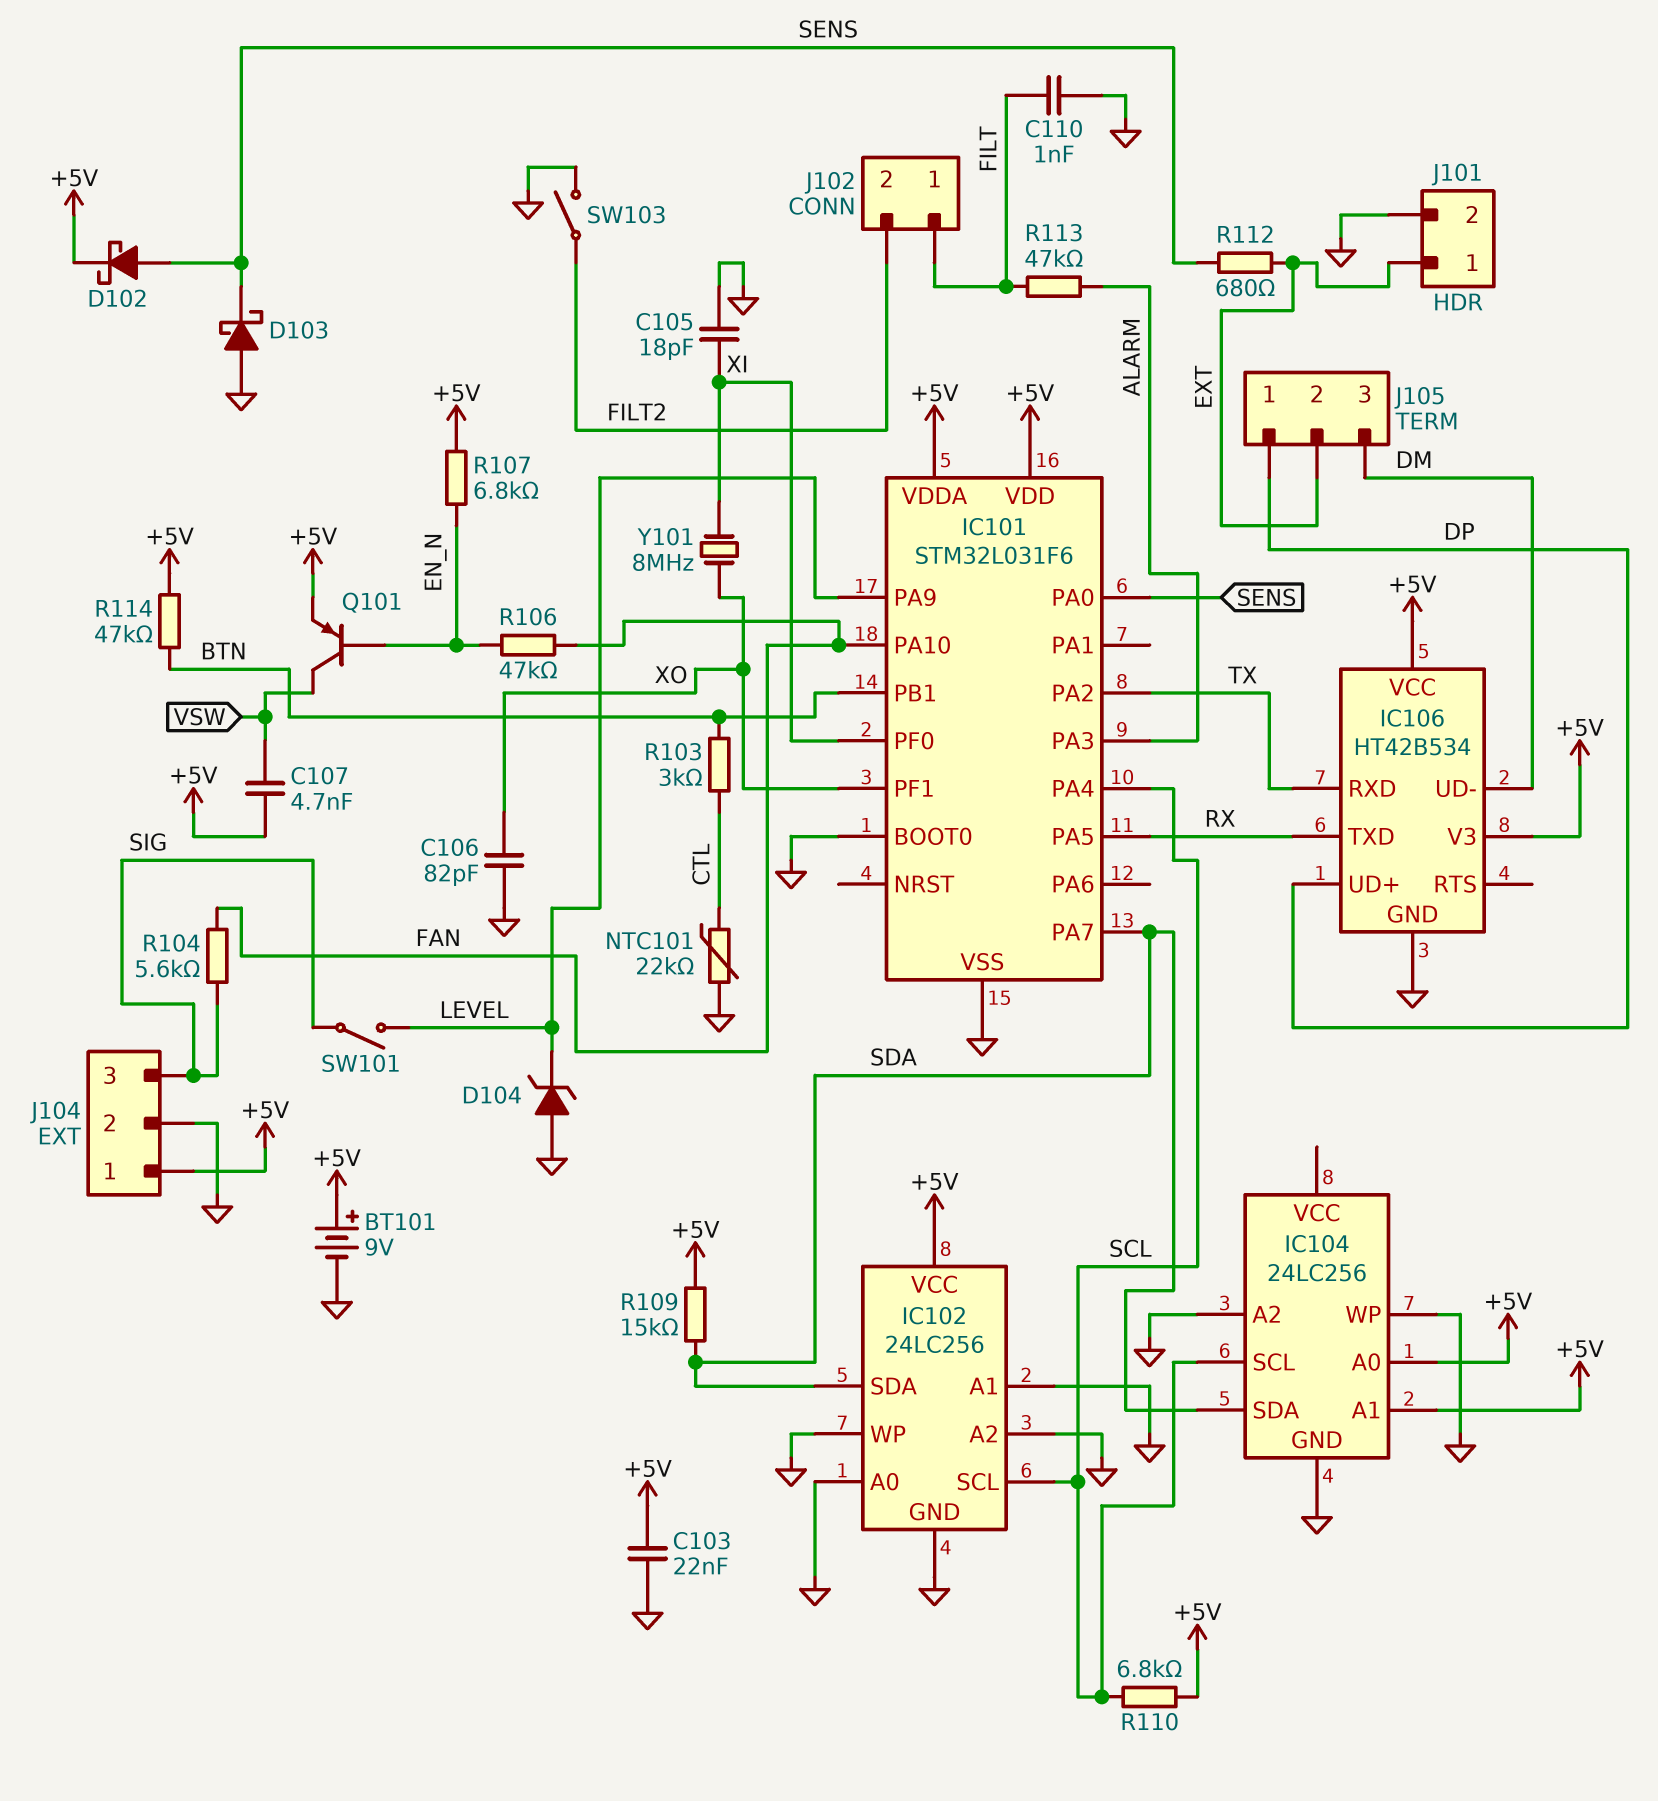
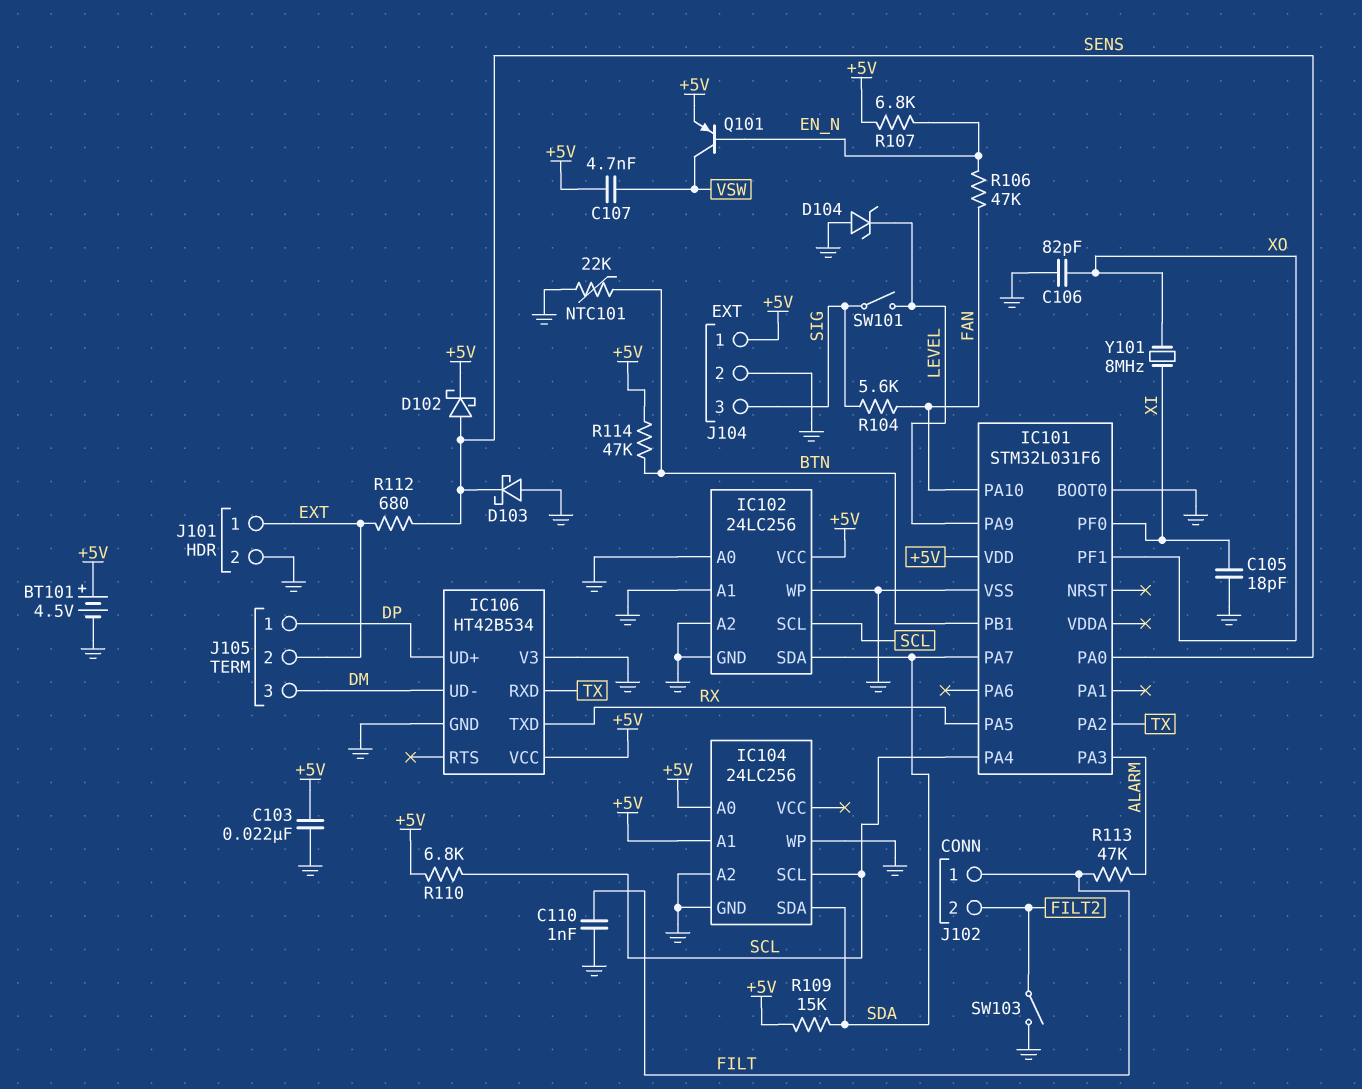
BT101: 9V (plus +5V, minus GND) -> 4.5V (plus +5V, minus GND)
IC101 pin VDDA: +5V -> none
IC106 pin V3: +5V -> GND
NTC101: 22k (CTL, GND) -> 22k (BTN, GND)
R103: 3k (BTN, CTL) -> none

